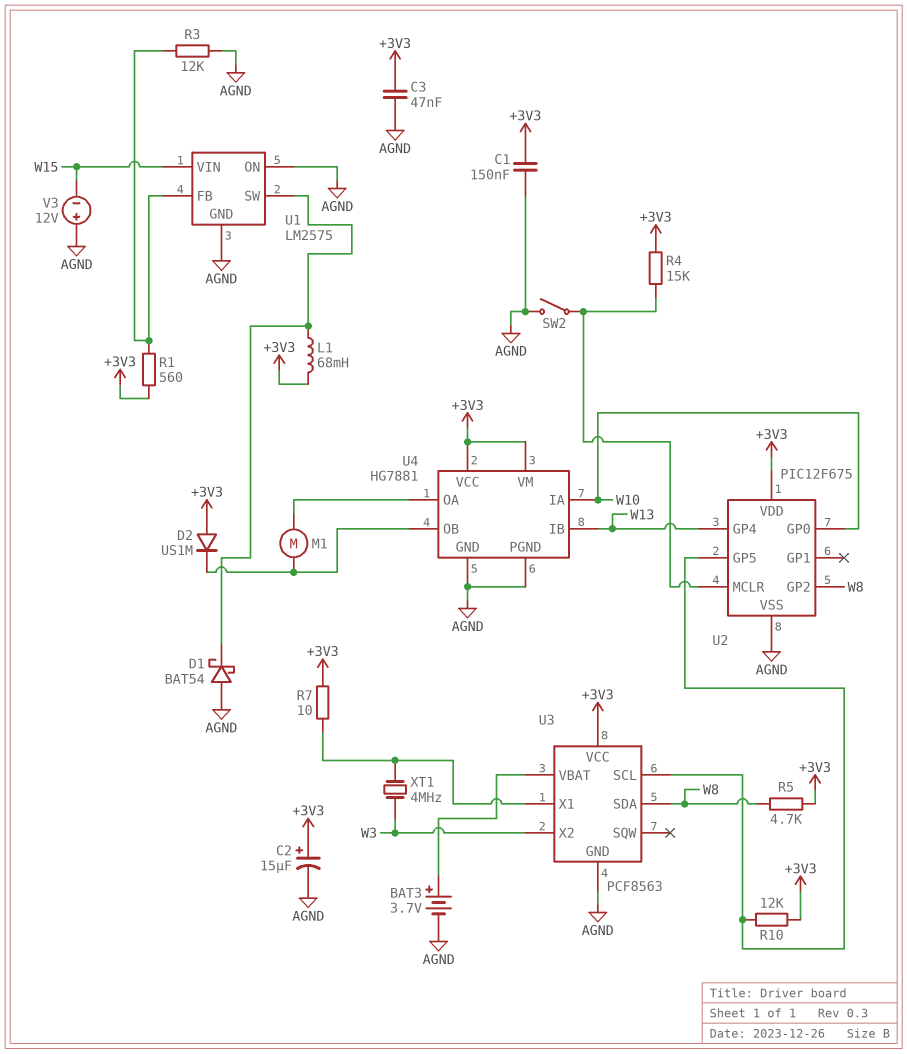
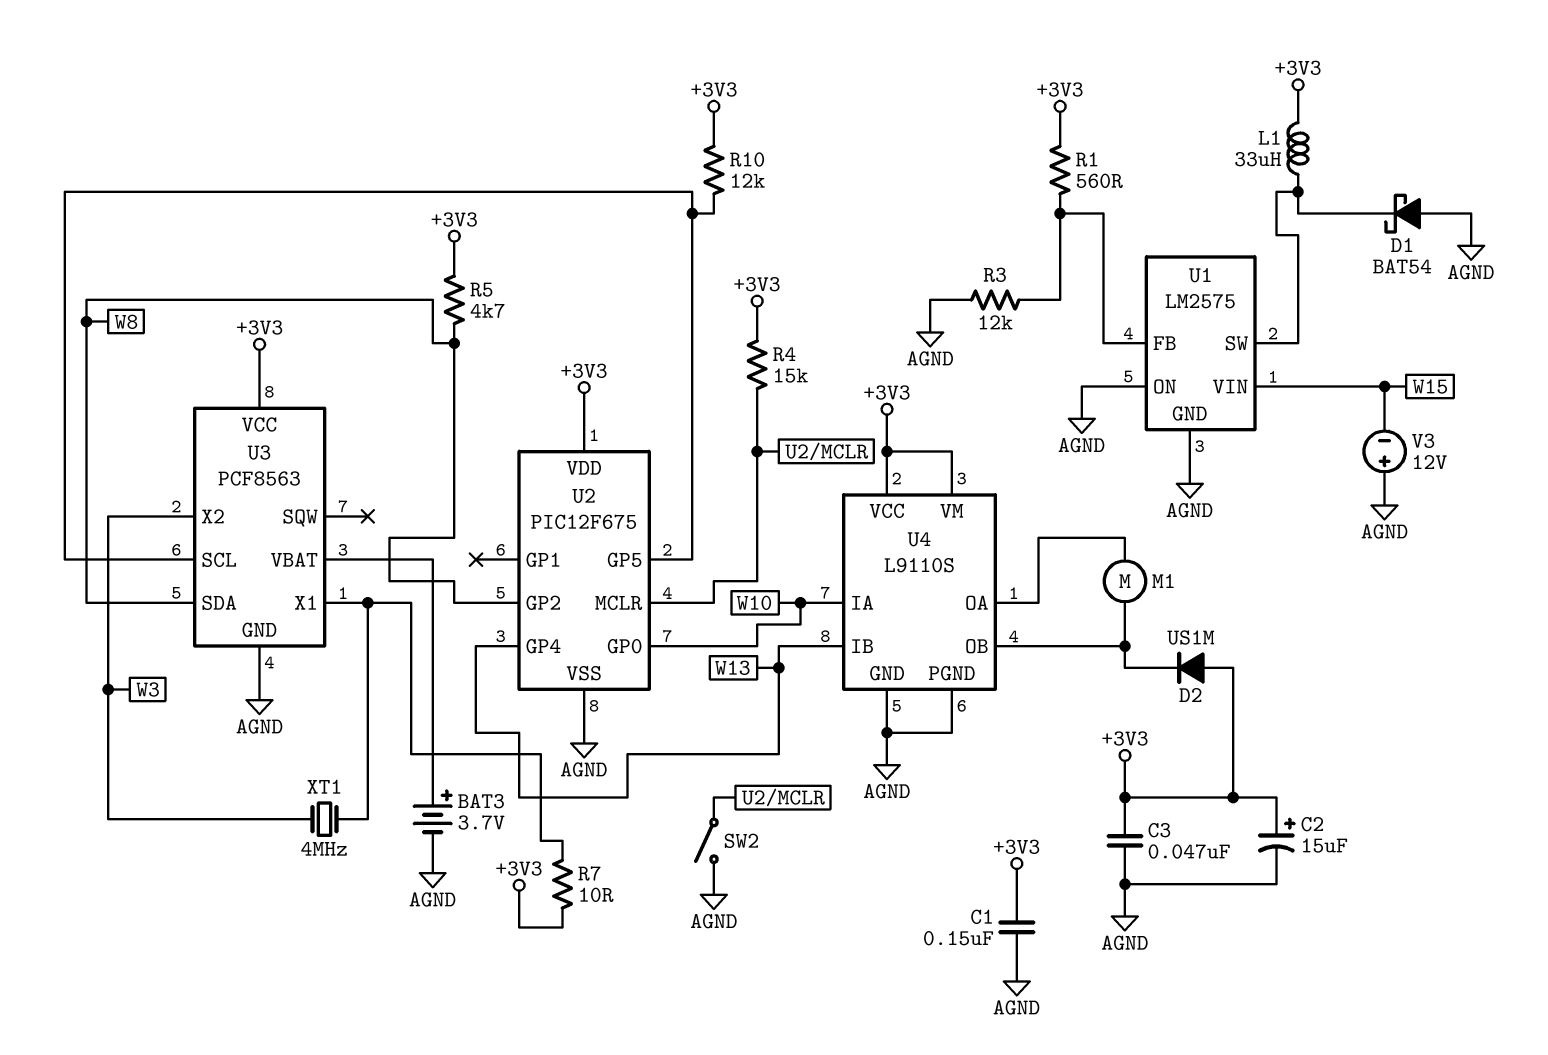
L1: 68mH (+3V3, U1/SW) -> 33uH (+3V3, U1/SW)
U4: HG7881 -> L9110S

